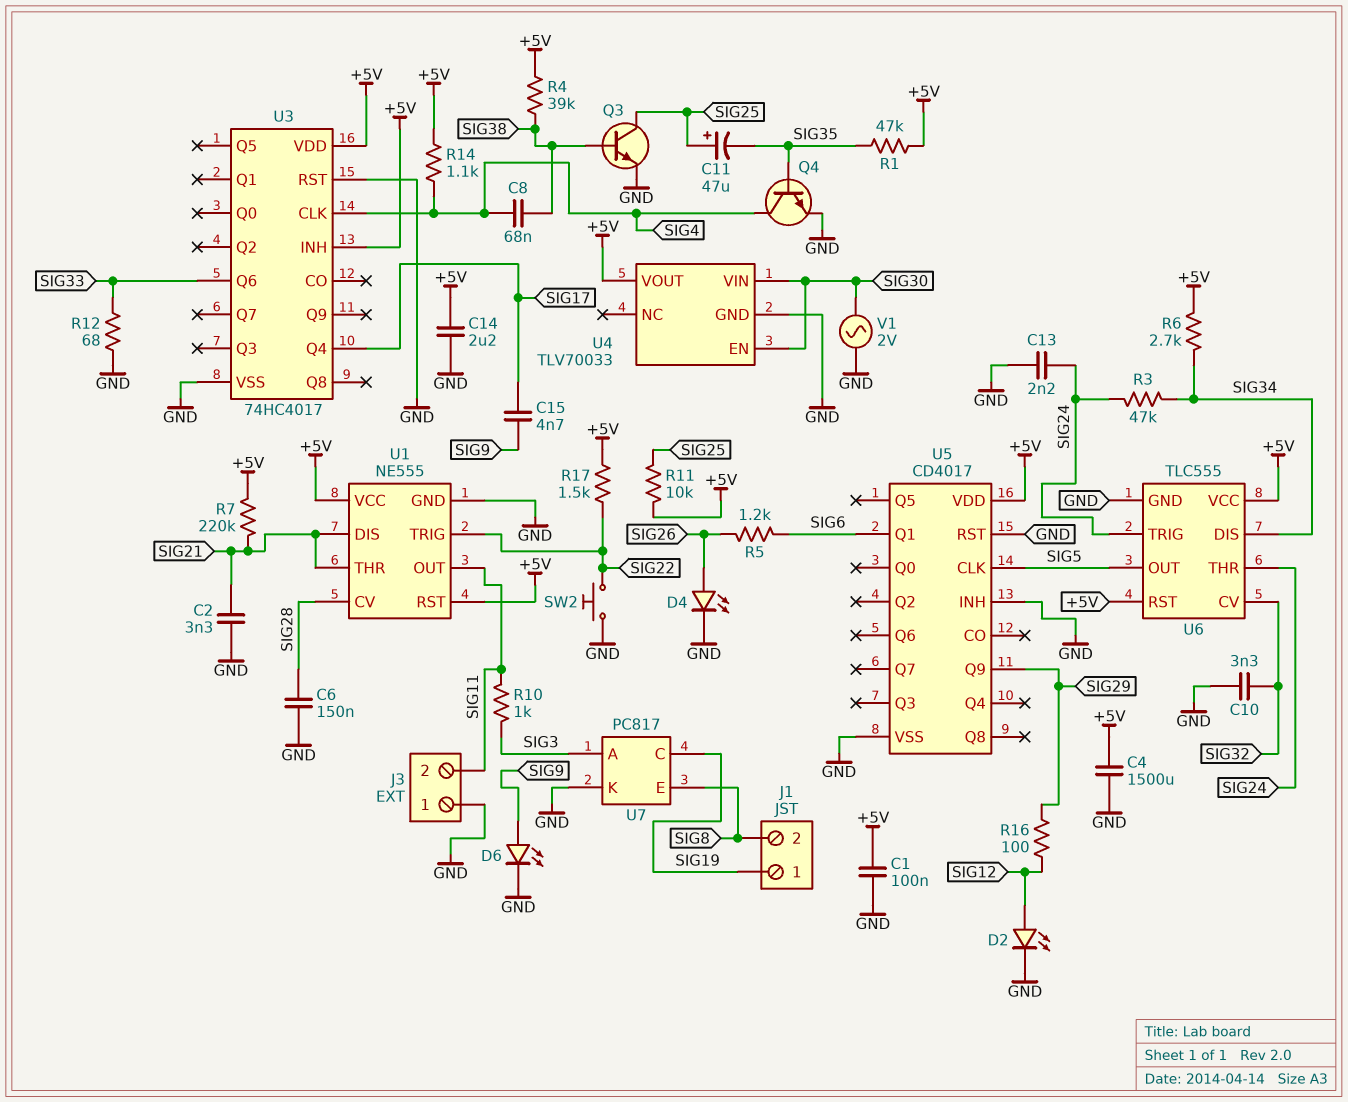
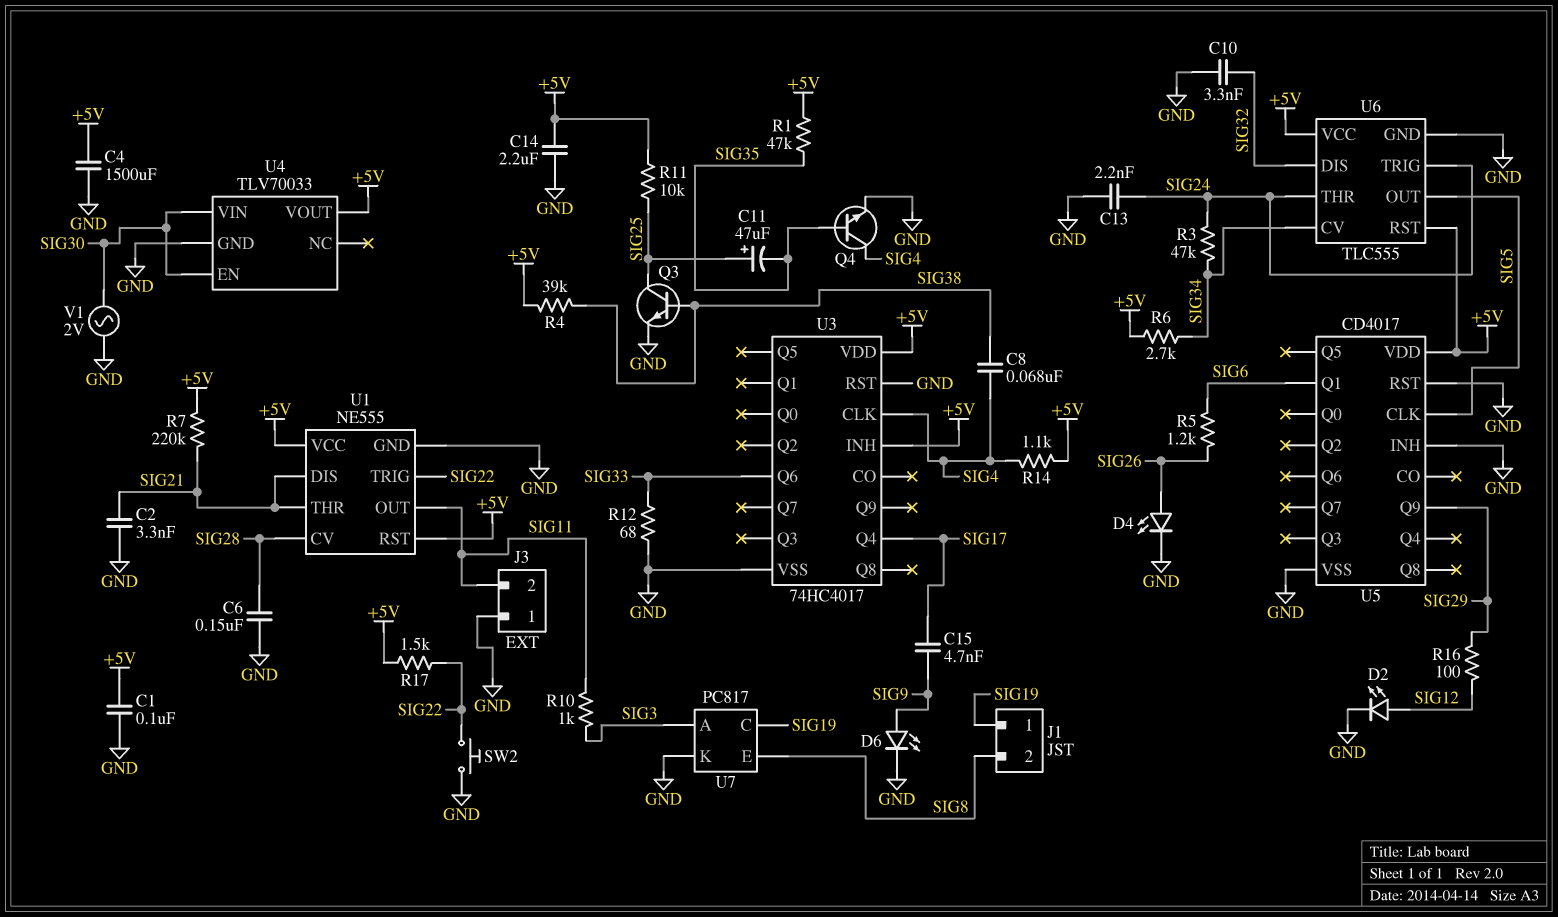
U6 pin CV: SIG32 -> SIG34
U6 pin DIS: SIG34 -> SIG32

